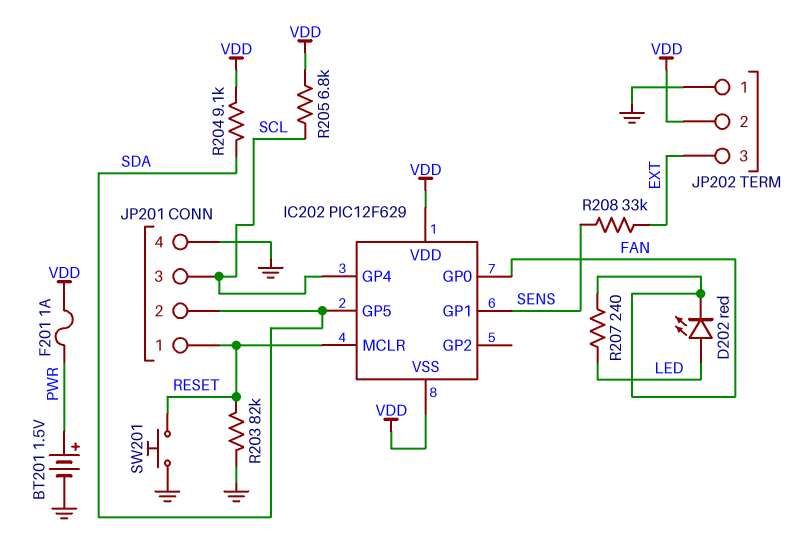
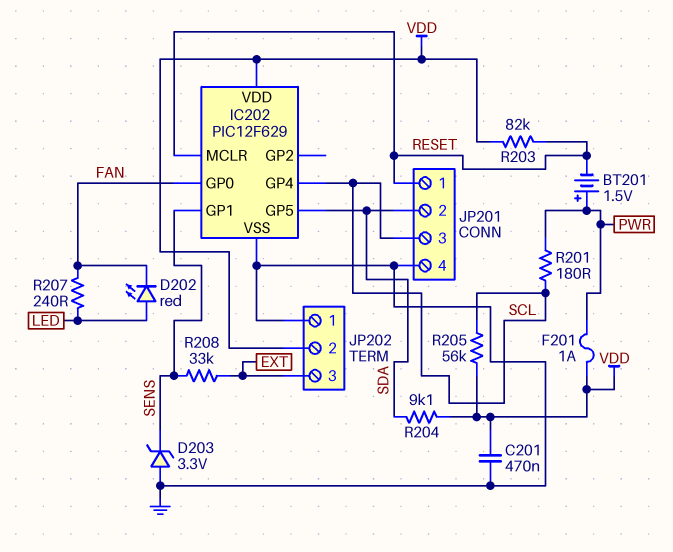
BT201: 1.5V (plus PWR, minus GND) -> 1.5V (plus PWR, minus RESET)
C201: none -> 470nF (GND, VDD)
D203: none -> zener 3.3V (A GND, K SENS)
IC202 pin VSS: VDD -> GND
R201: none -> 180 (PWR, SCL)
R203: 82k (GND, RESET) -> 82k (RESET, VDD)
R205: 6.8k (SCL, VDD) -> 56k (SCL, VDD)
SW201: button (GND, RESET) -> none

